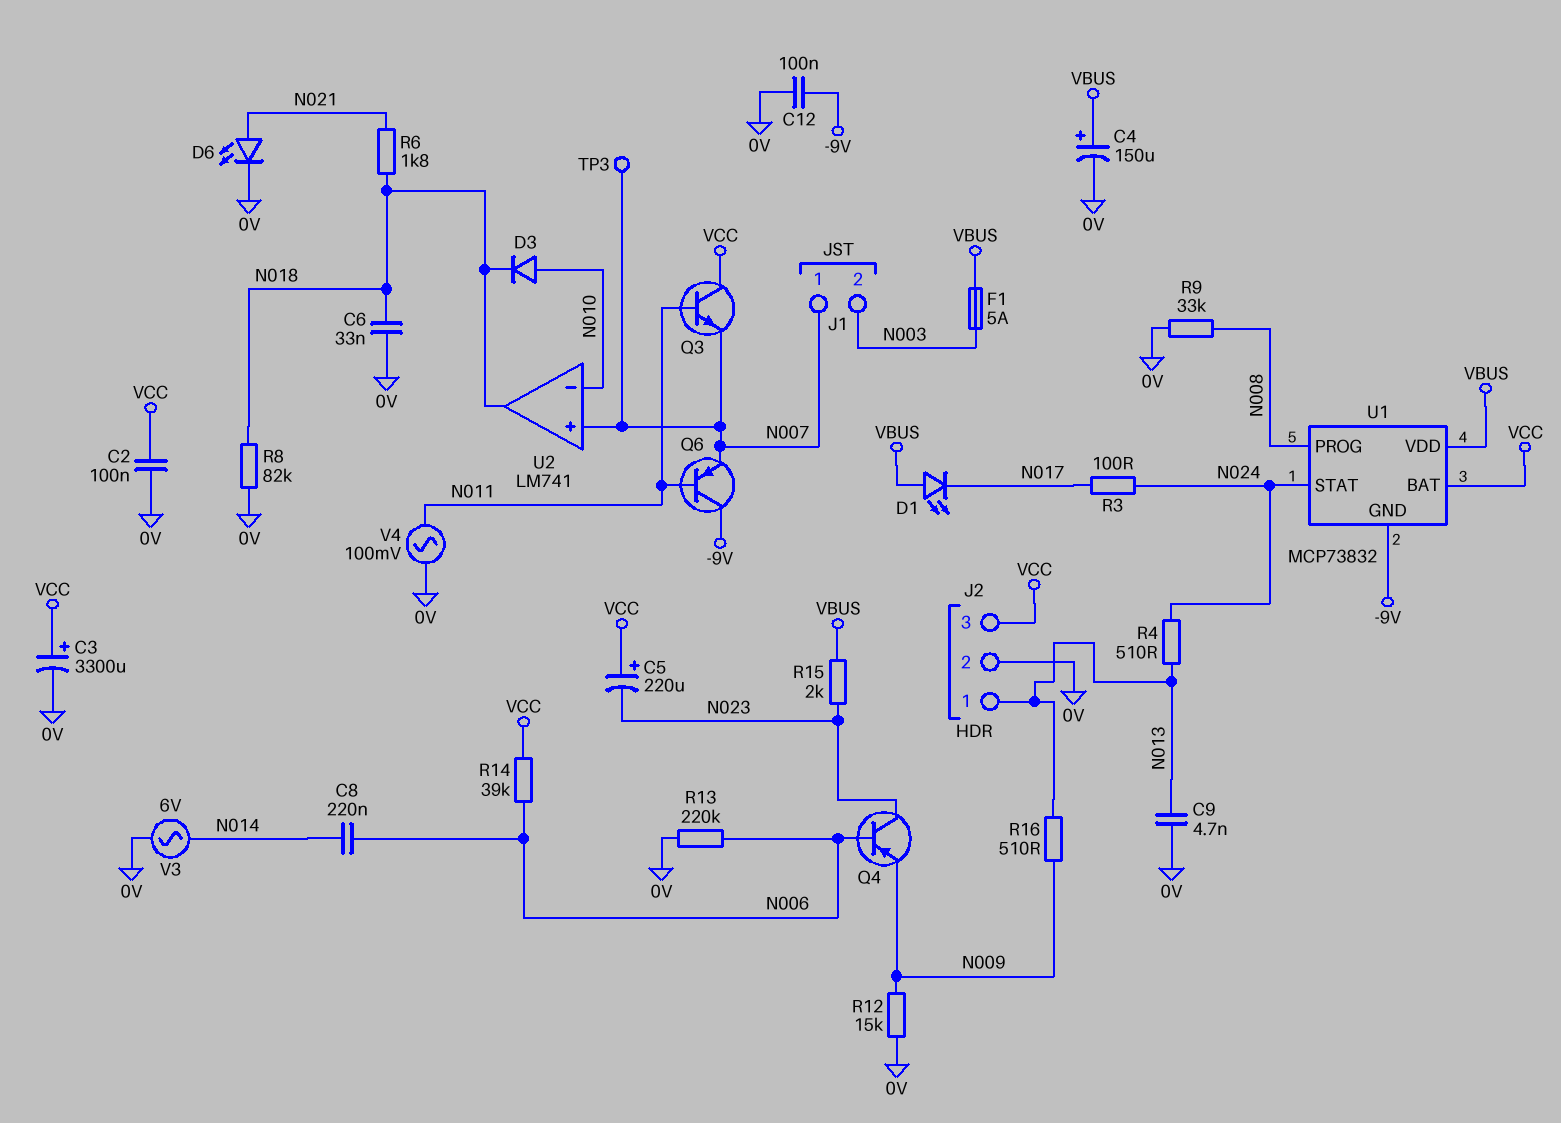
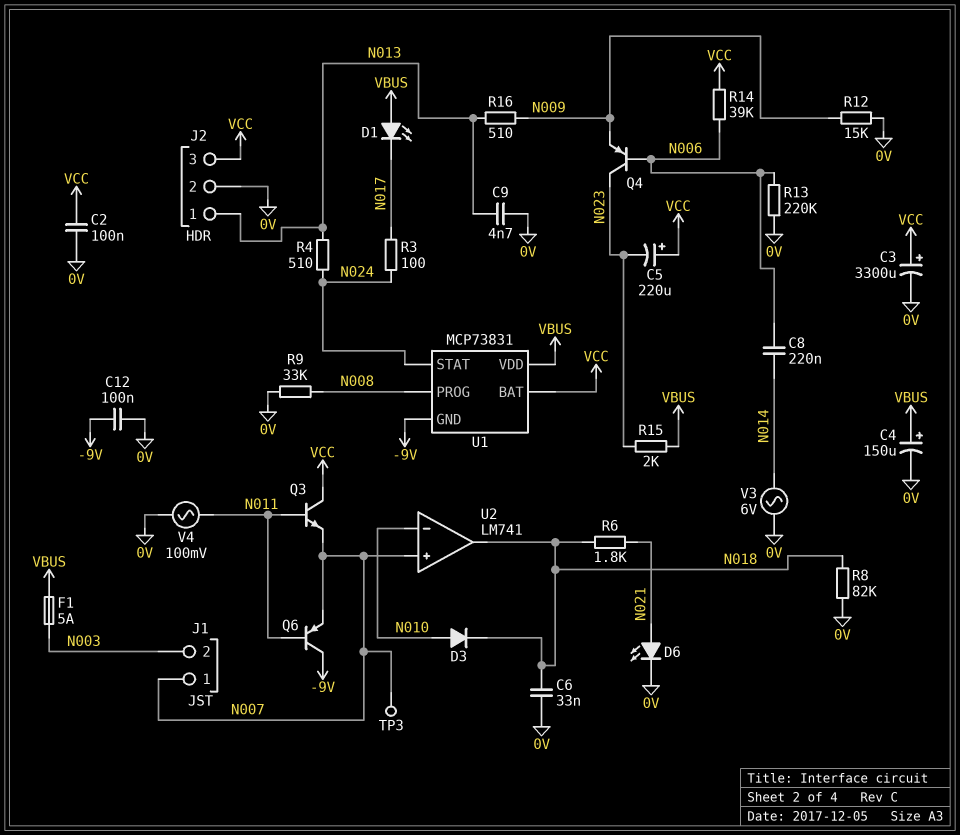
U1: MCP73832 -> MCP73831

